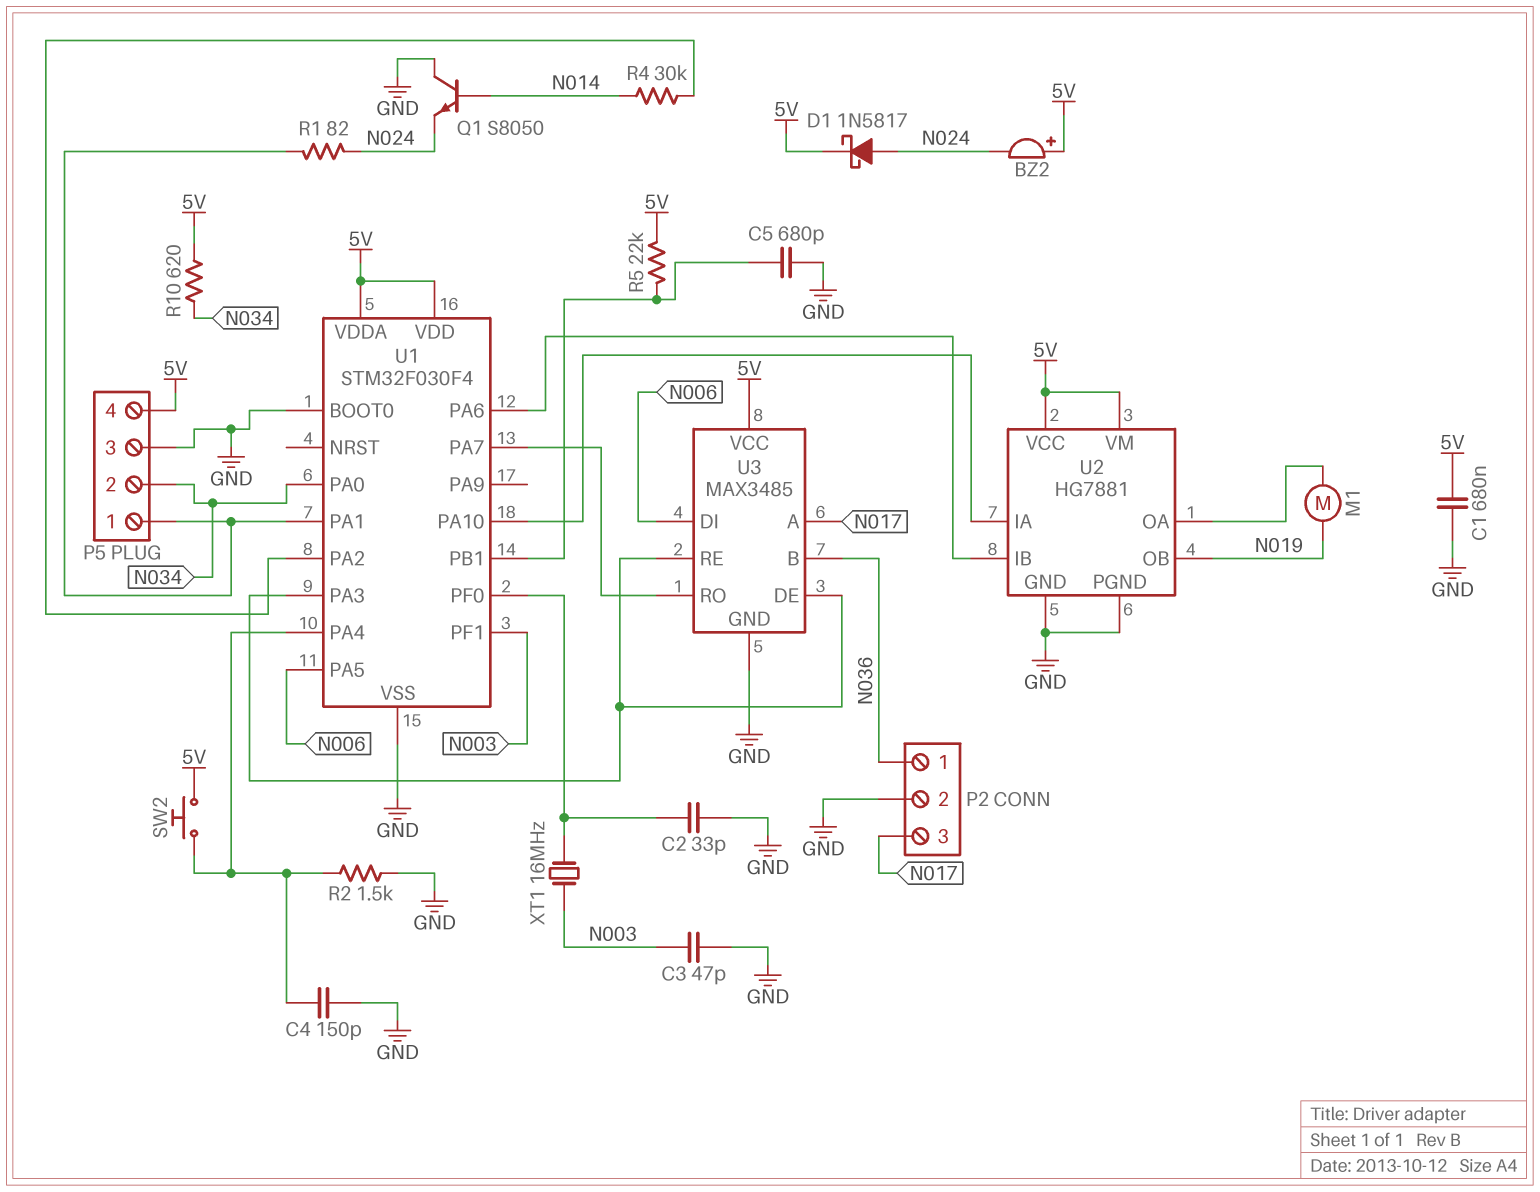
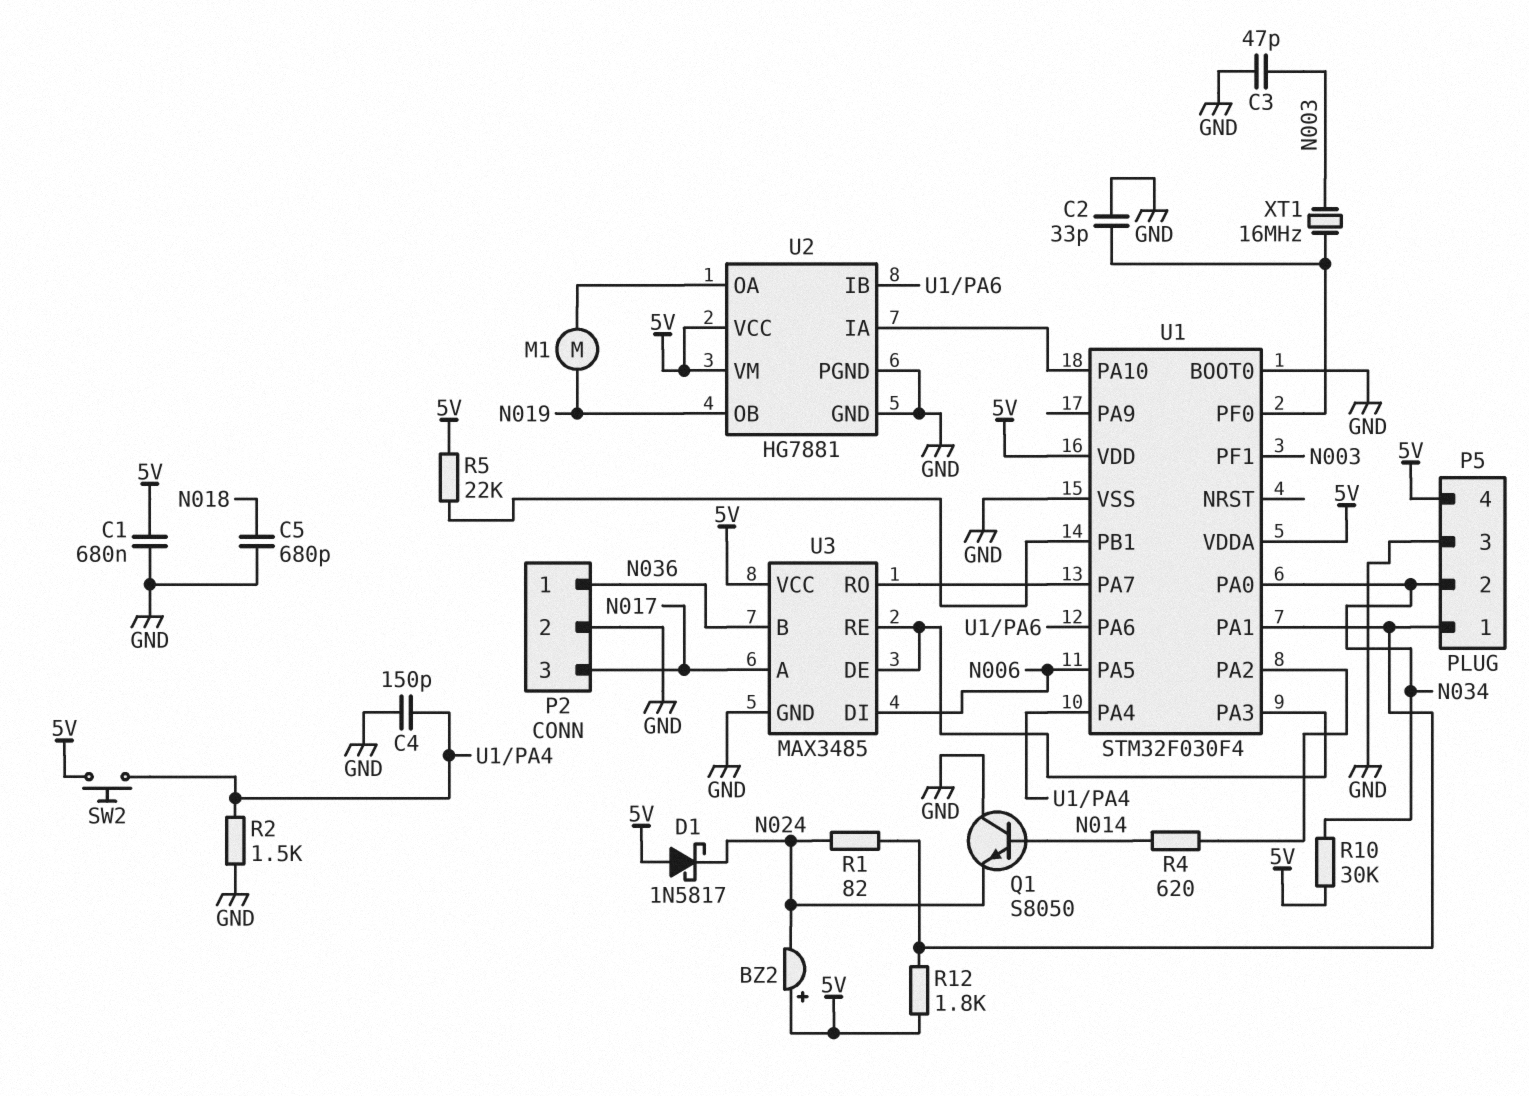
C5: 680pF (GND, U1/PB1) -> 680pF (GND, N018)
D1: schottky 1N5817 (A N024, K 5V) -> schottky 1N5817 (A 5V, K N024)
R4: 30k (N014, U1/PA2) -> 620 (N014, U1/PA2)
R10: 620 (5V, N034) -> 30k (5V, N034)
R12: none -> 1.8k (5V, P5/1)

